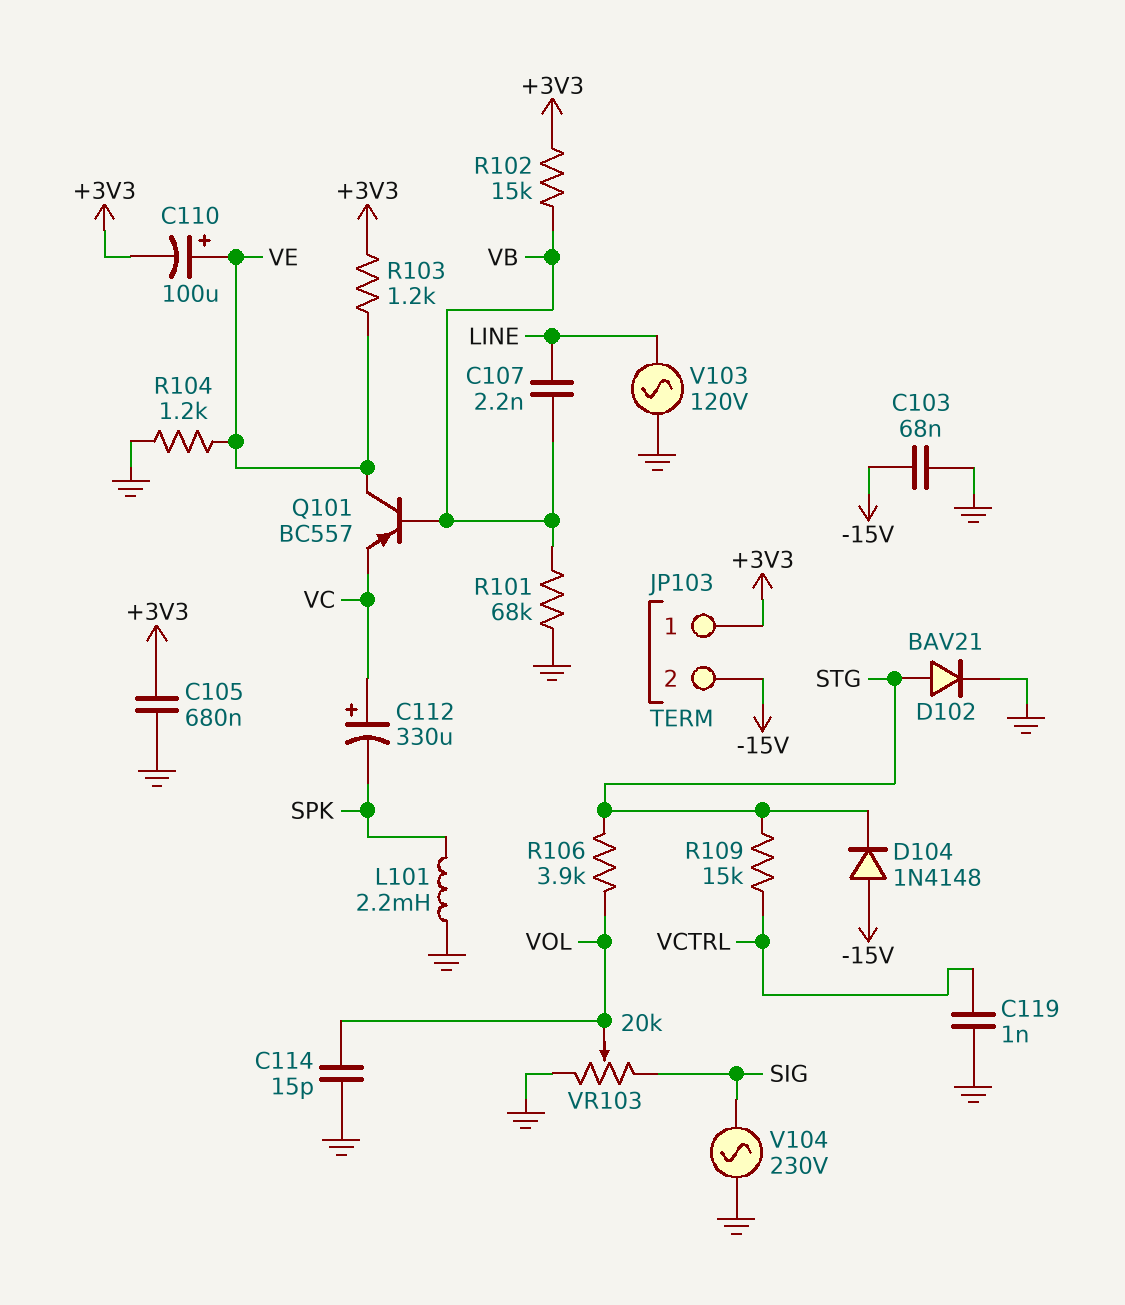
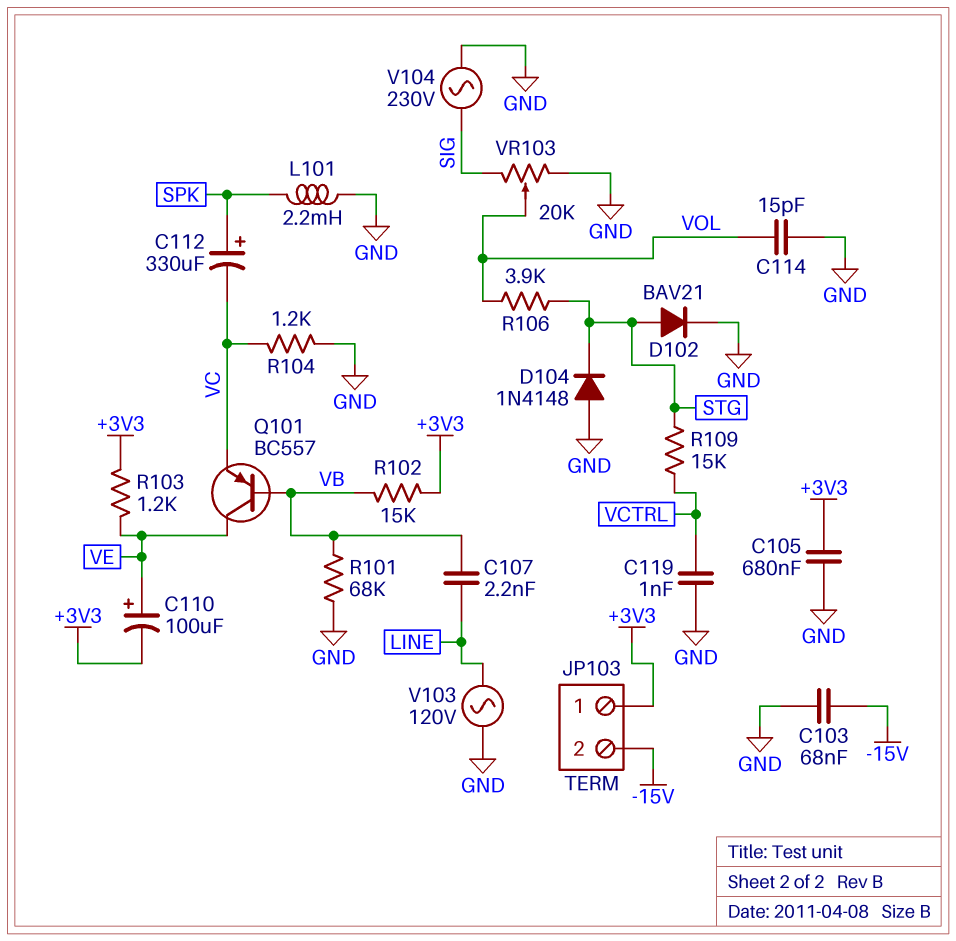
C112: 330uF (plus VC, minus SPK) -> 330uF (plus SPK, minus VC)
D104: diode 1N4148 (A -15V, K STG) -> diode 1N4148 (A GND, K STG)
R104: 1.2k (GND, VE) -> 1.2k (GND, VC)

